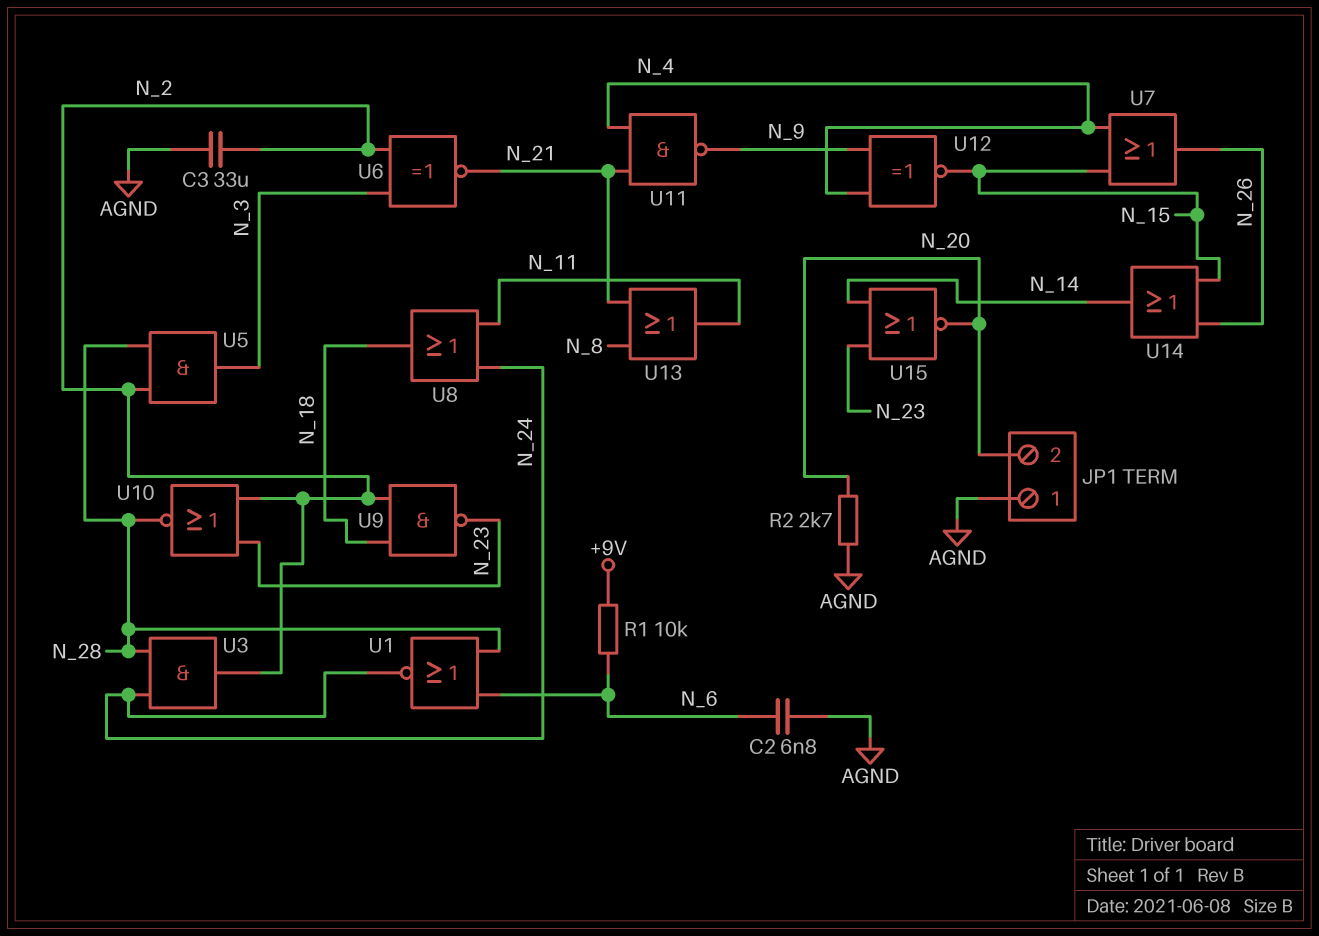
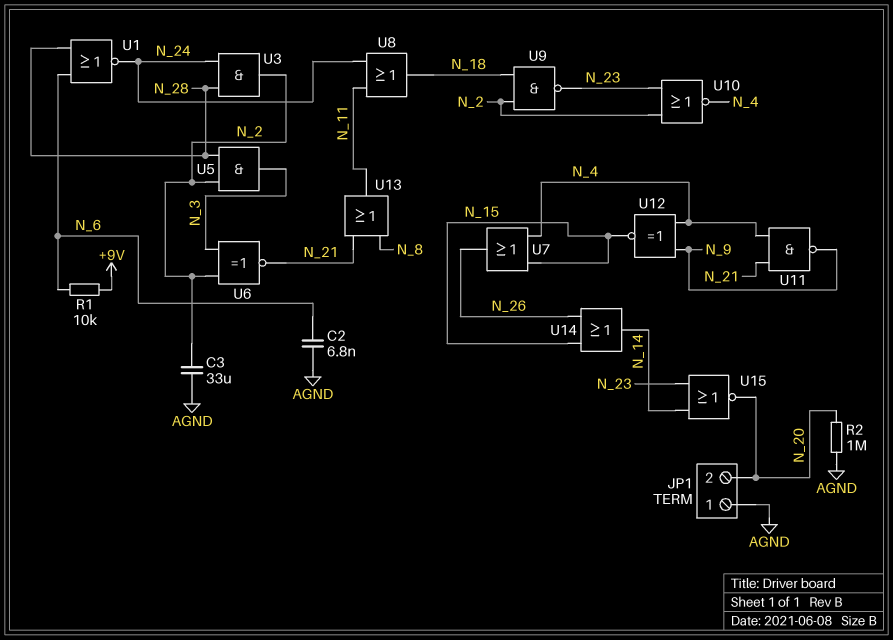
R2: 2.7k (AGND, N_20) -> 1M (AGND, N_20)
U10: NOR (in N_2, in N_23, out N_28) -> NOR (in N_2, in N_23, out N_4)

